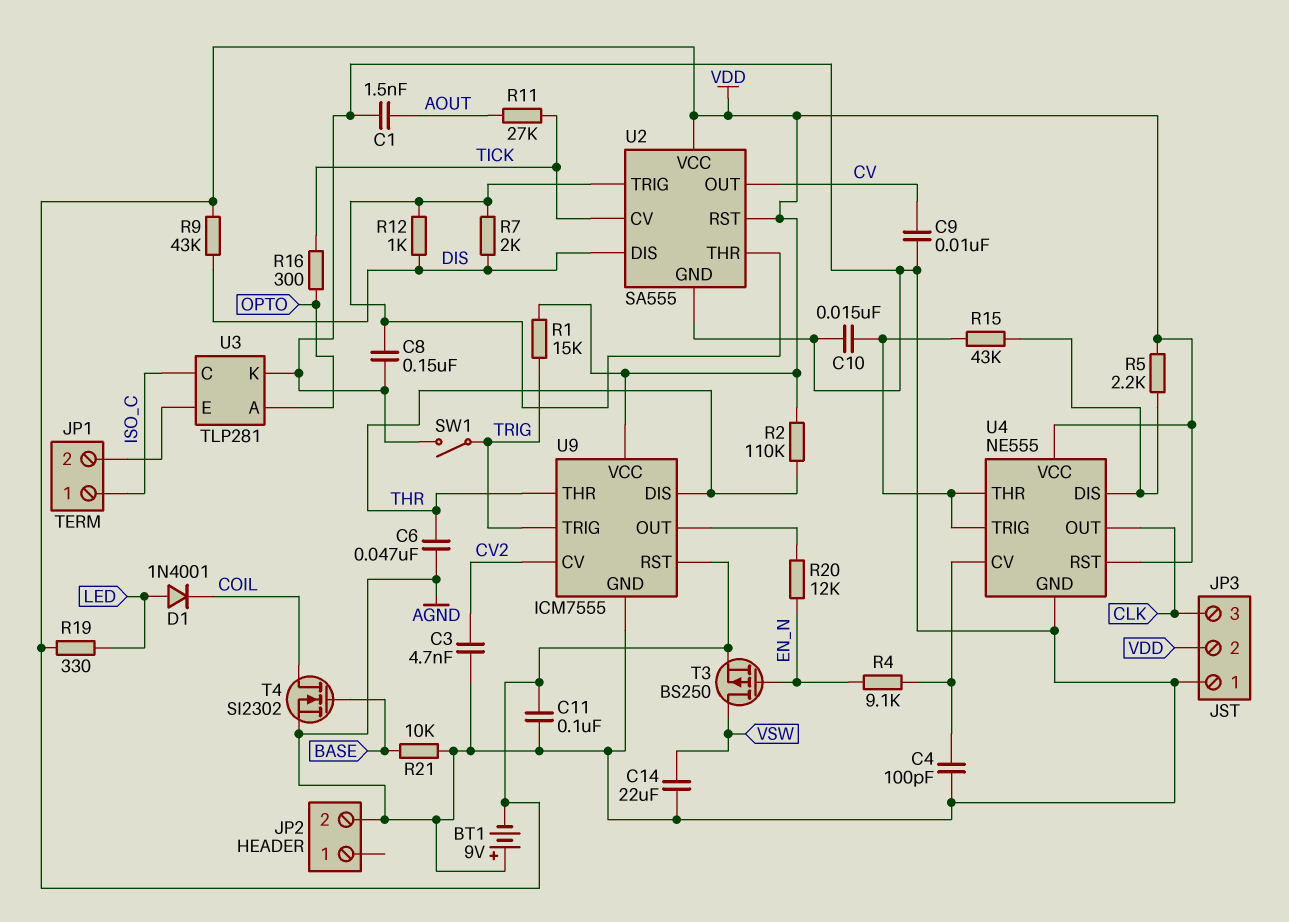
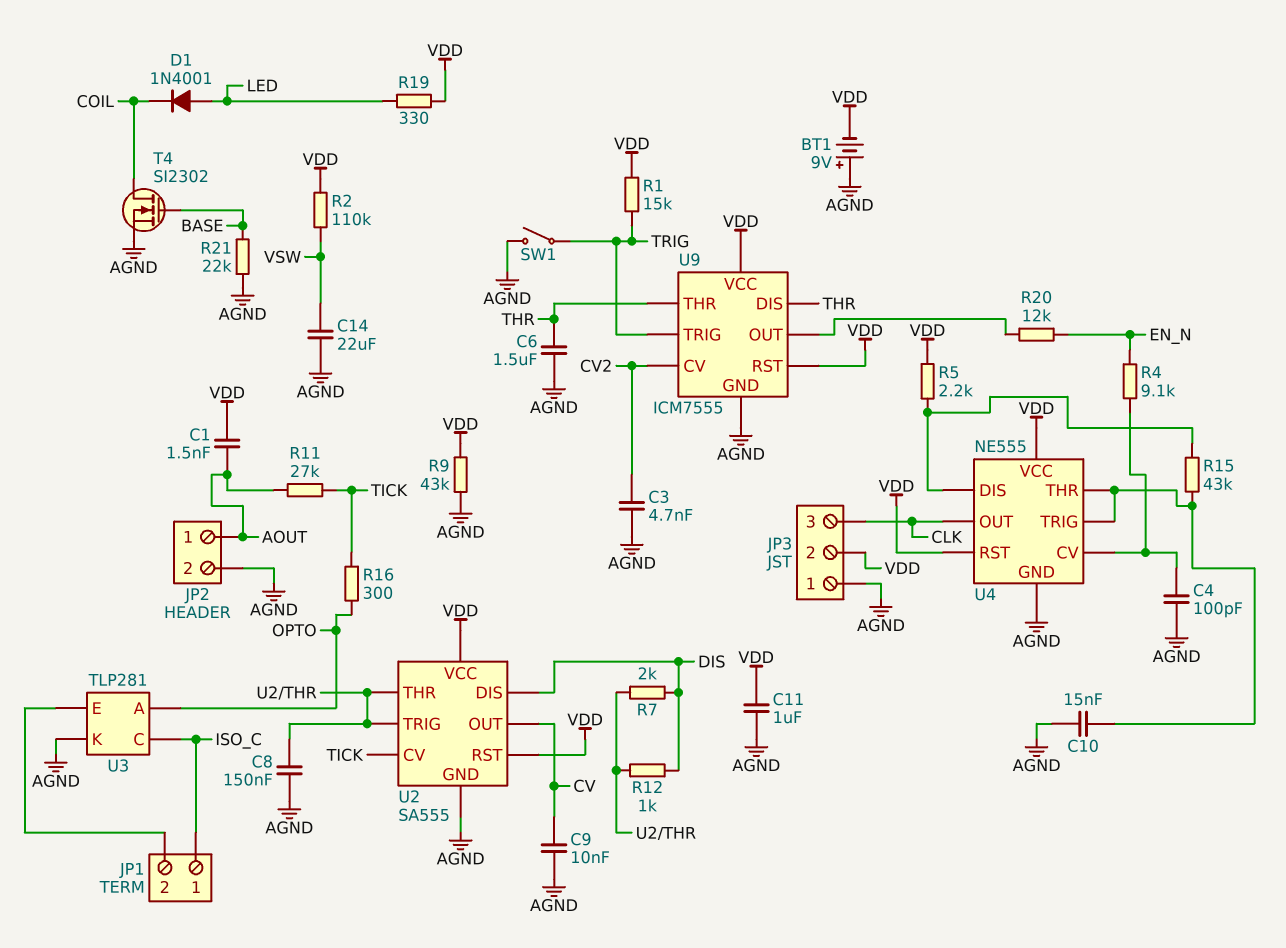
C1: 1.5nF (AGND, AOUT) -> 1.5nF (AOUT, VDD)
C6: 47nF (AGND, THR) -> 1.5uF (AGND, THR)
C11: 100nF (AGND, VDD) -> 1uF (AGND, VDD)
JP2 pin 1: none -> AOUT
R2: 110k (THR, VDD) -> 110k (VDD, VSW)
R9: 43k (DIS, VDD) -> 43k (AGND, VDD)
R21: 10k (AGND, BASE) -> 22k (AGND, BASE)
T3: PMOS BS250 (G EN_N, D VSW, S VDD) -> none

